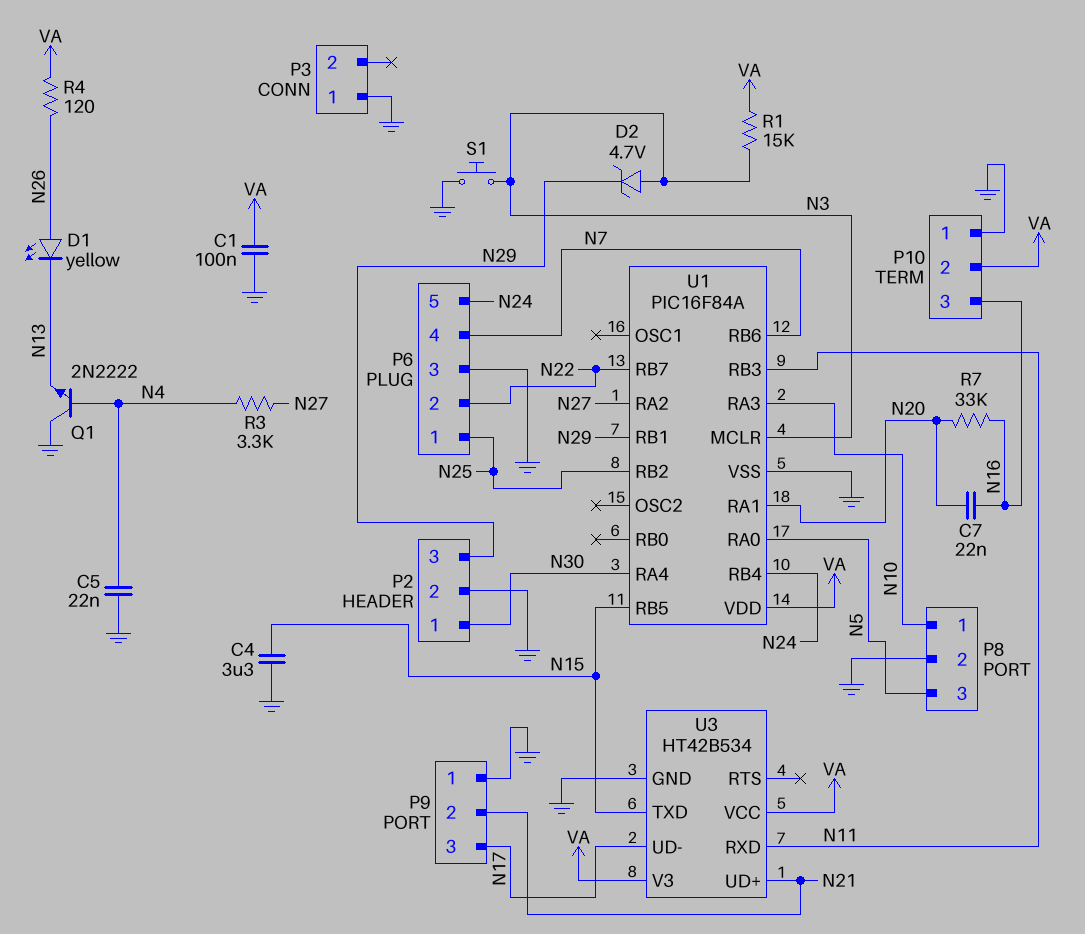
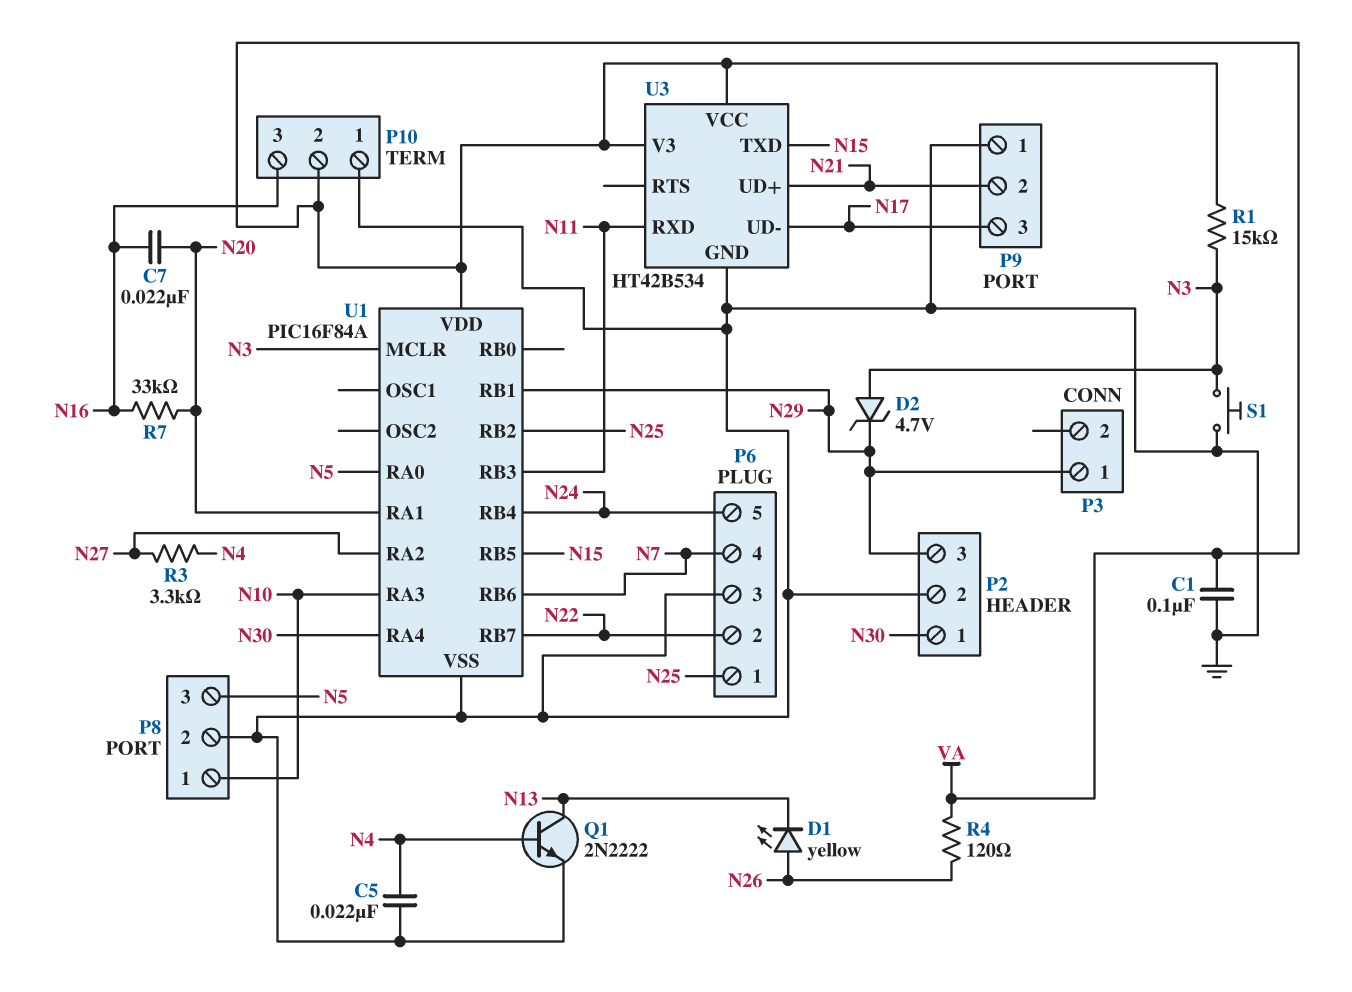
C4: 3.3uF (GND, N15) -> none
P3 pin 1: GND -> N29
Q1: NPN 2N2222 (B N4, C GND, E N13) -> NPN 2N2222 (B N4, C N13, E GND)

